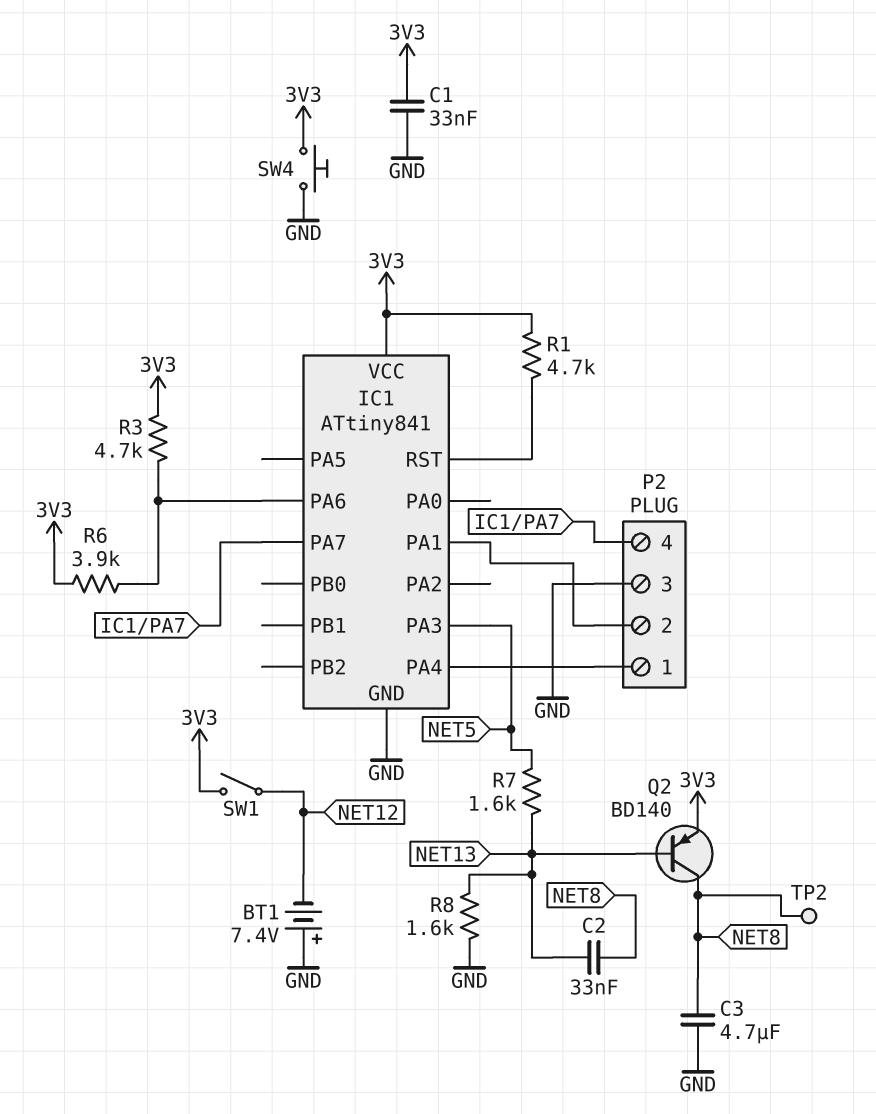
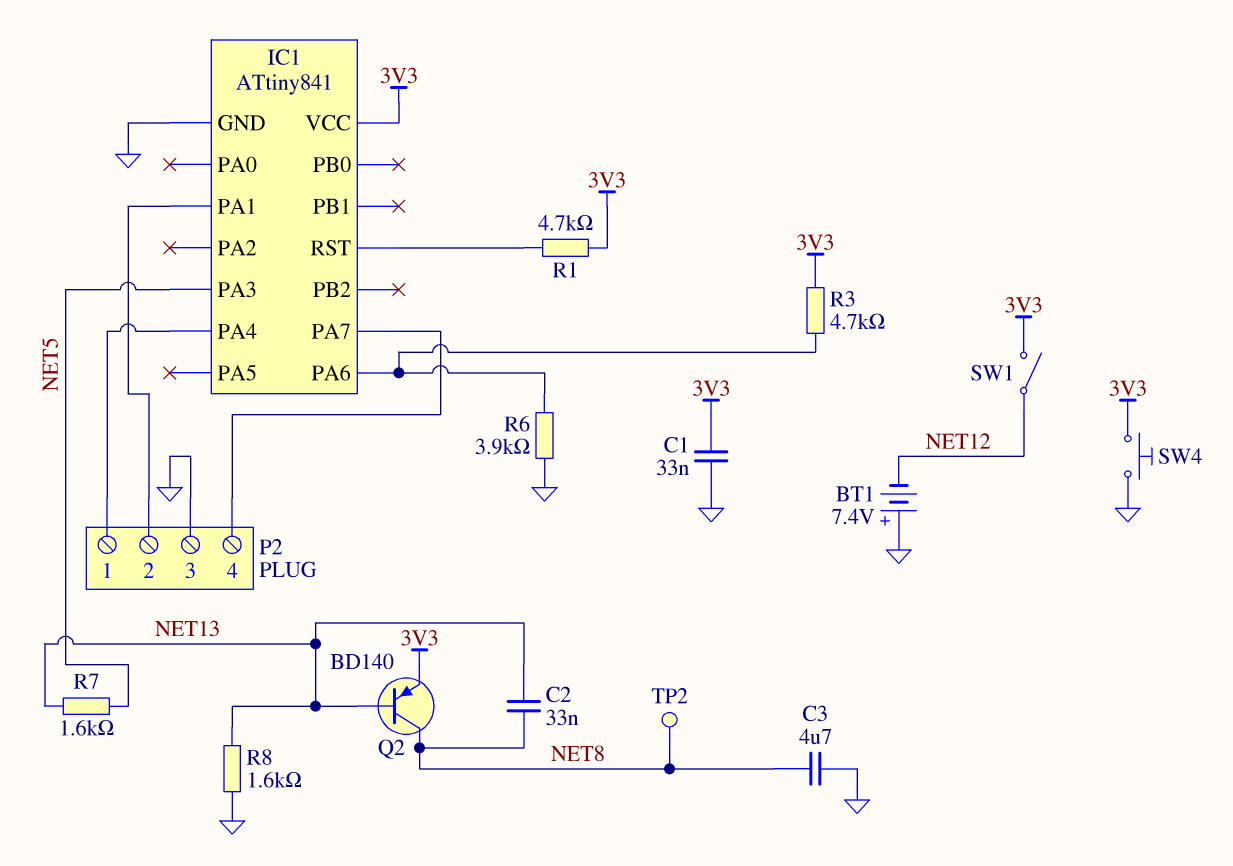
R6: 3.9k (3V3, IC1/PA6) -> 3.9k (GND, IC1/PA6)

